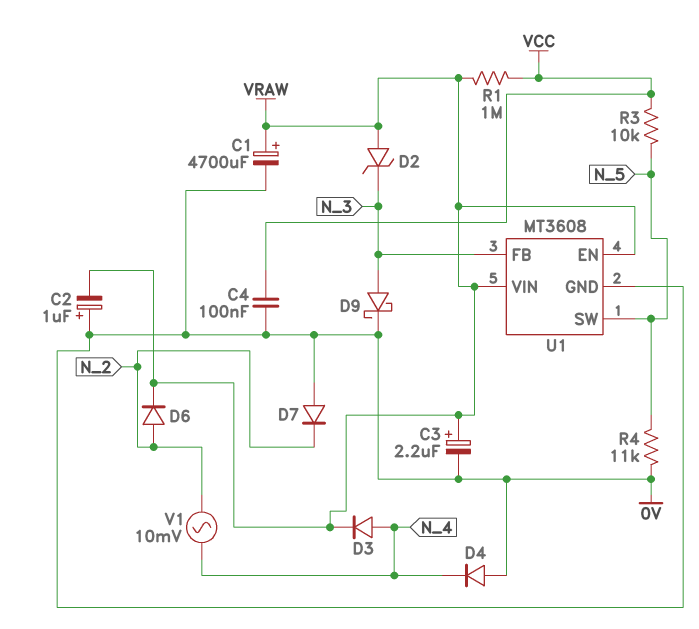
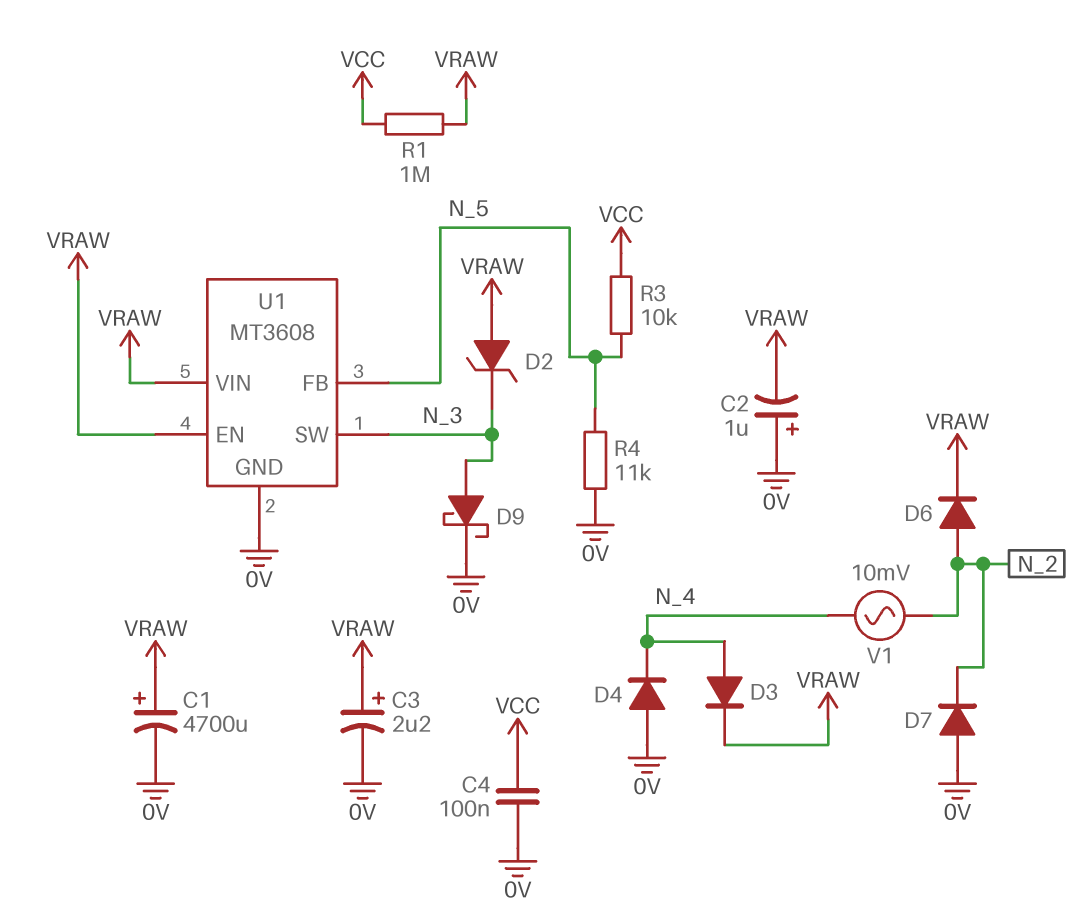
U1 pin FB: N_3 -> N_5
U1 pin SW: N_5 -> N_3

